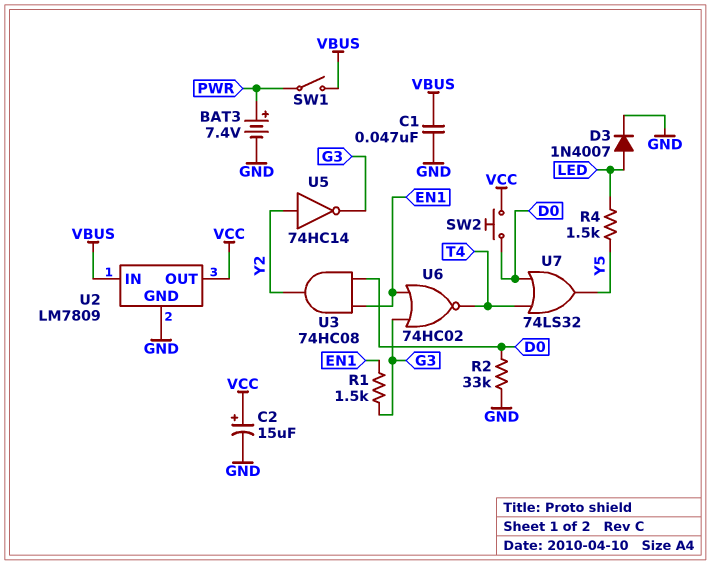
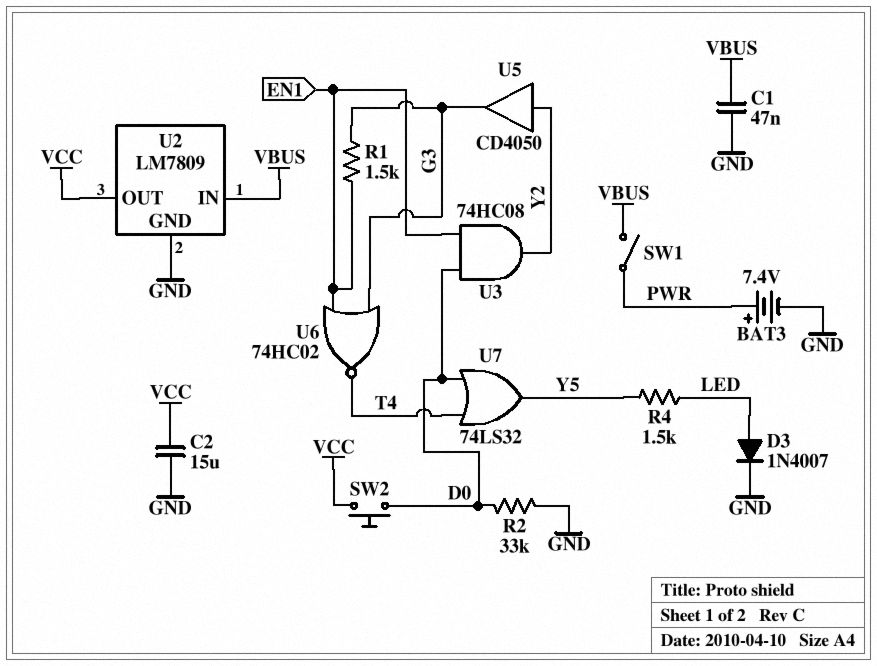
C2: 15uF (plus VCC, minus GND) -> 15uF (GND, VCC)
U5: NOT 74HC14 (in Y2, out G3) -> buffer CD4050 (in Y2, out G3)

